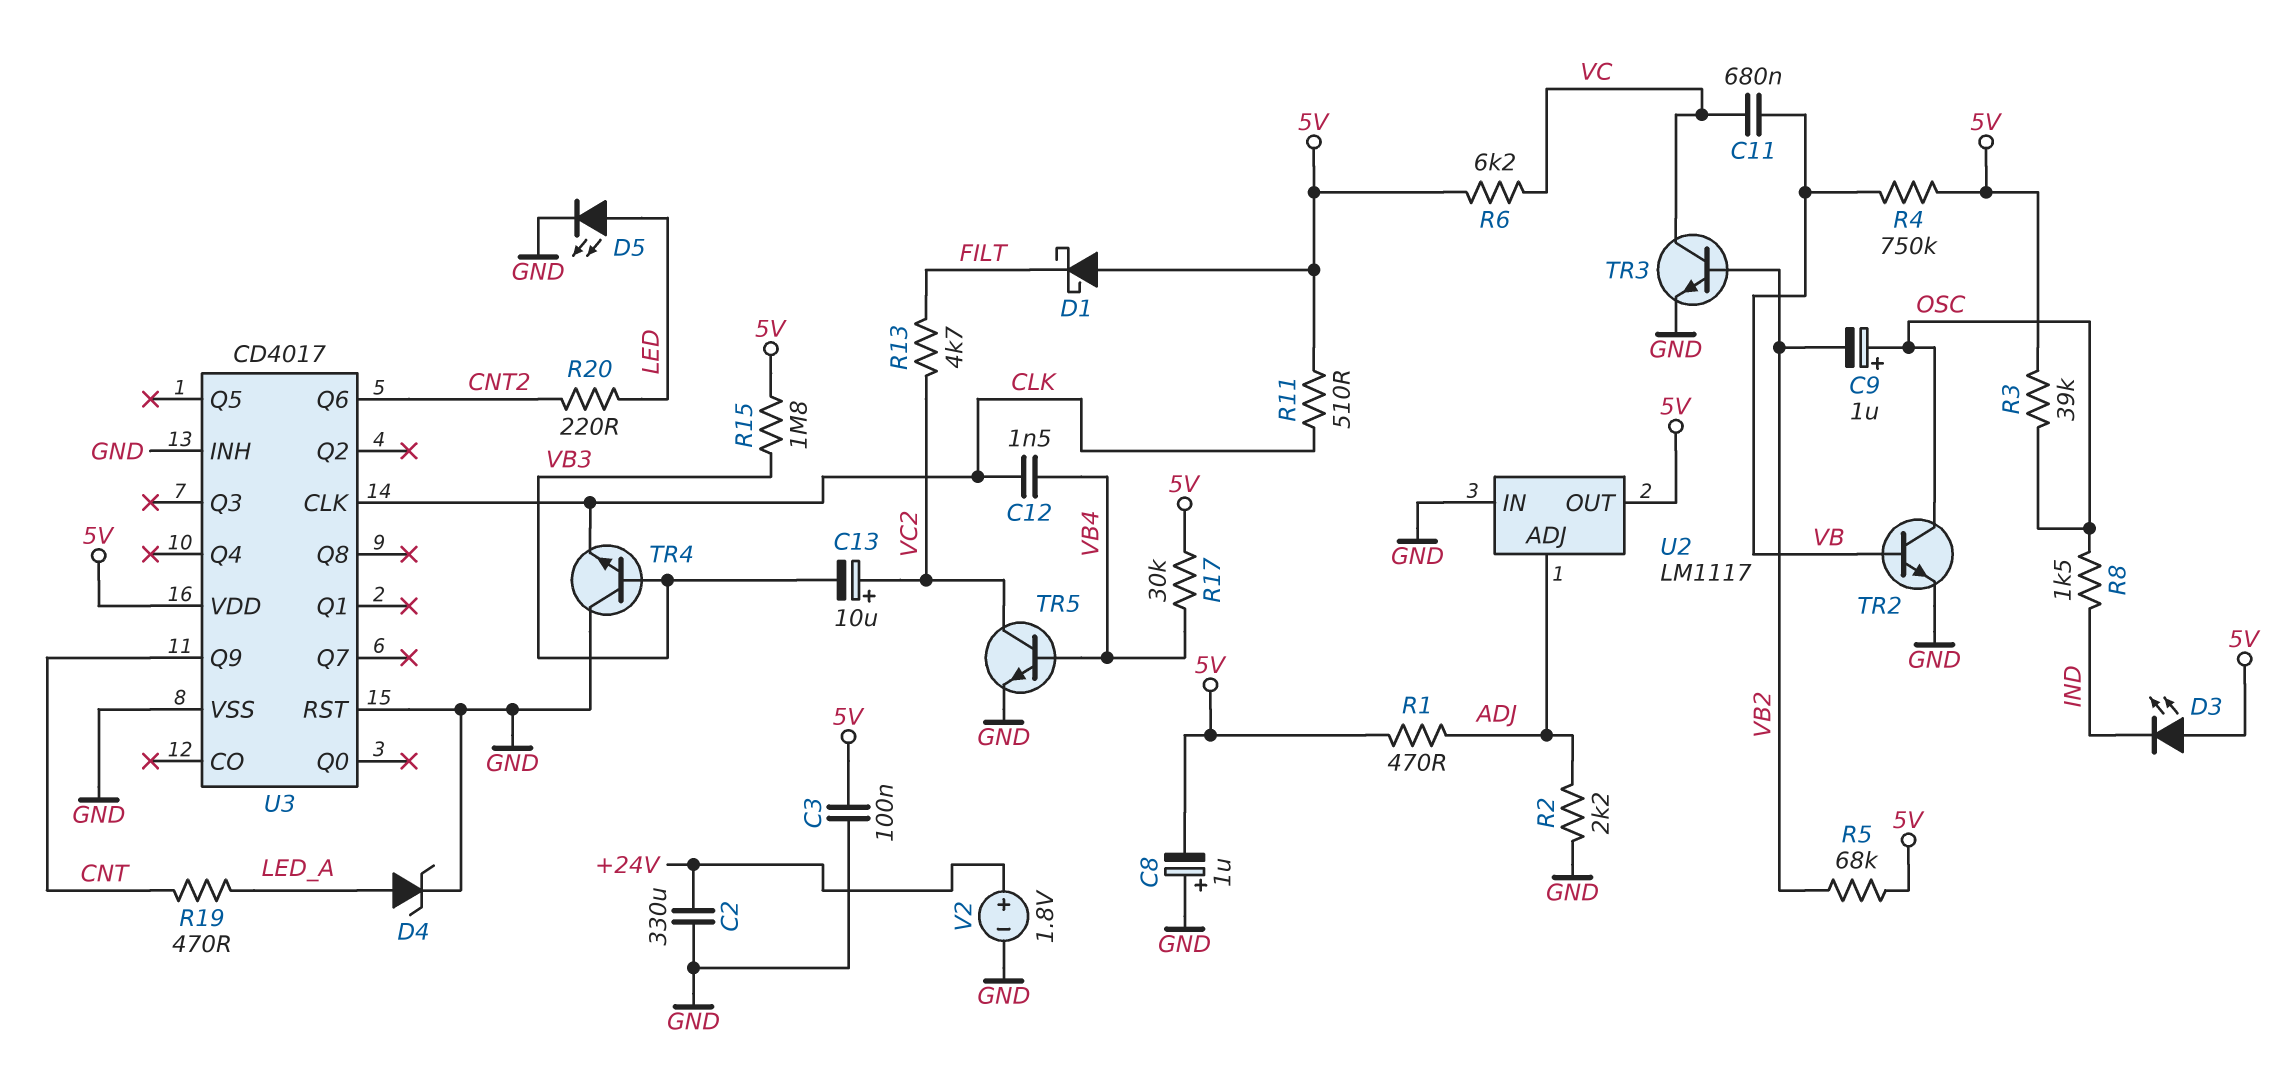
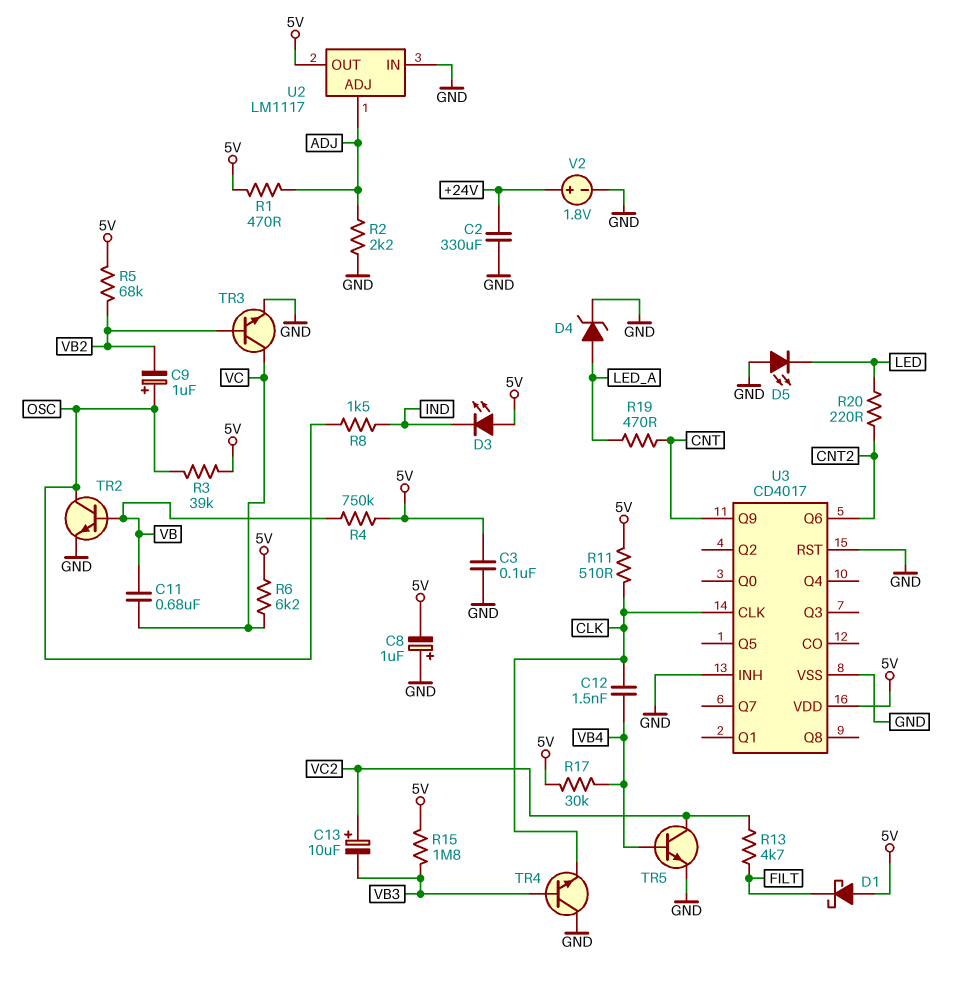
D5: LED (A LED, K GND) -> LED (A GND, K LED)

